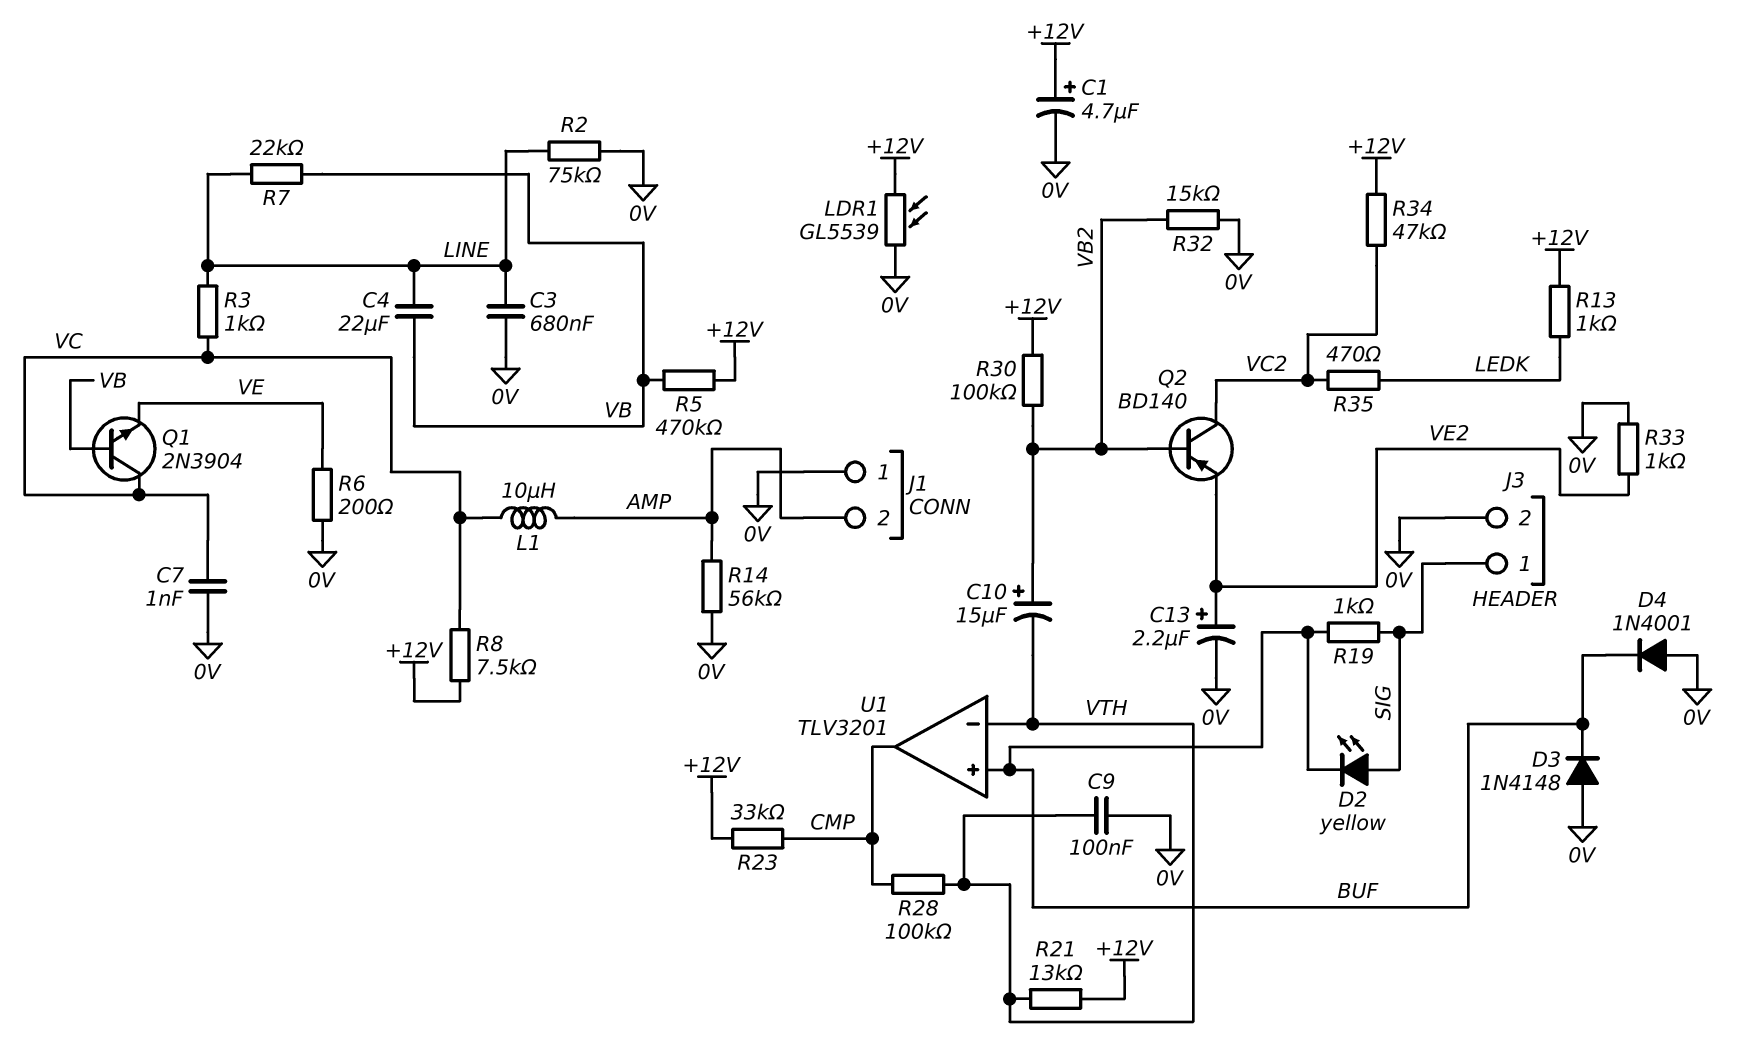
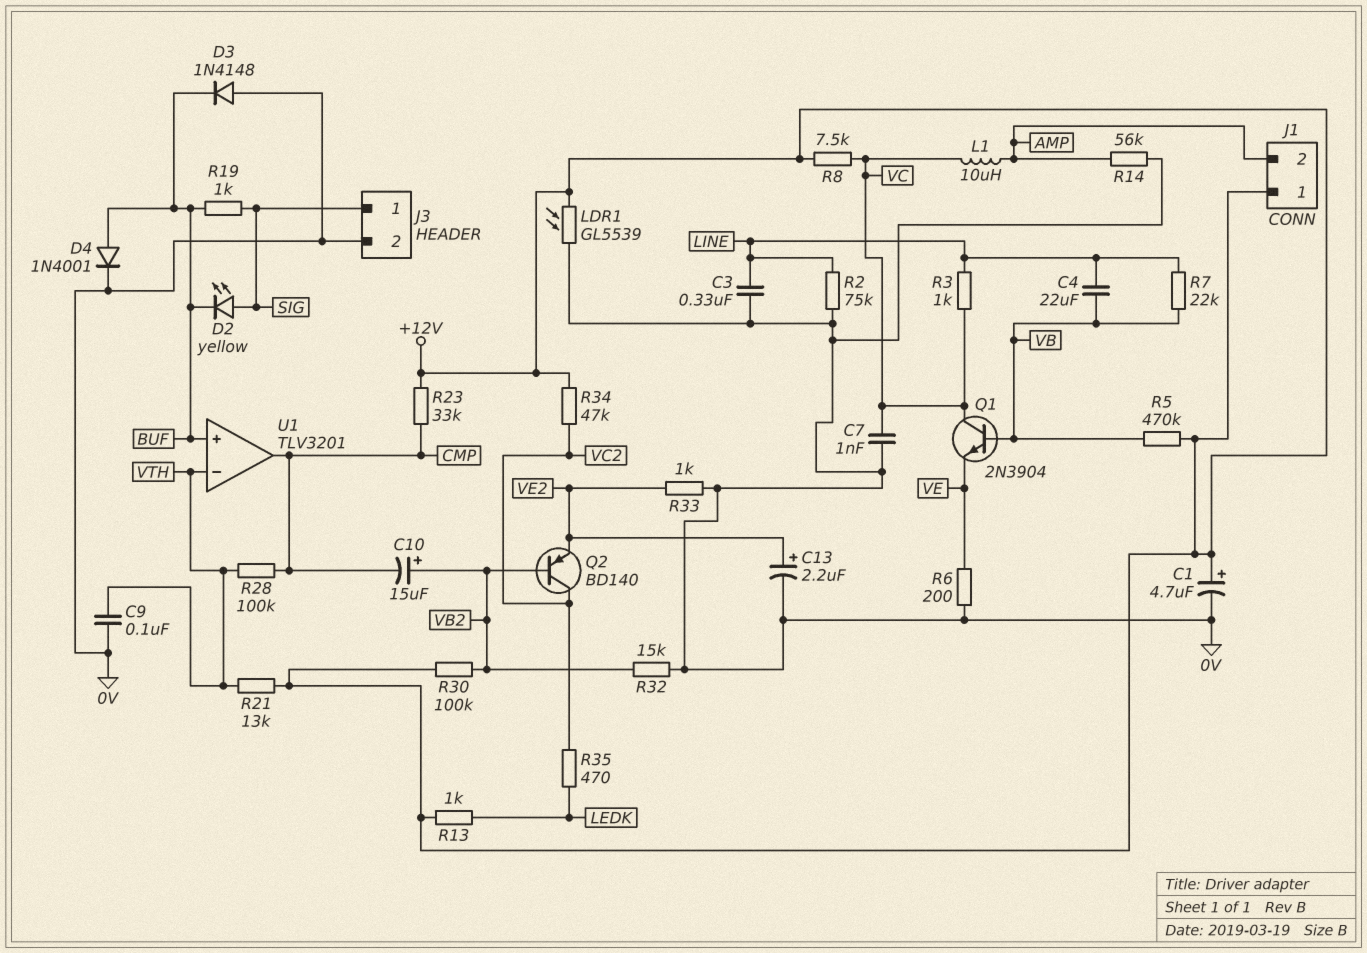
C3: 680nF (0V, LINE) -> 330nF (0V, LINE)
C10: 15uF (plus VB2, minus VTH) -> 15uF (plus VB2, minus CMP)
D4: diode 1N4001 (A 0V, K BUF) -> diode 1N4001 (A BUF, K 0V)
J1 pin 1: 0V -> +12V

